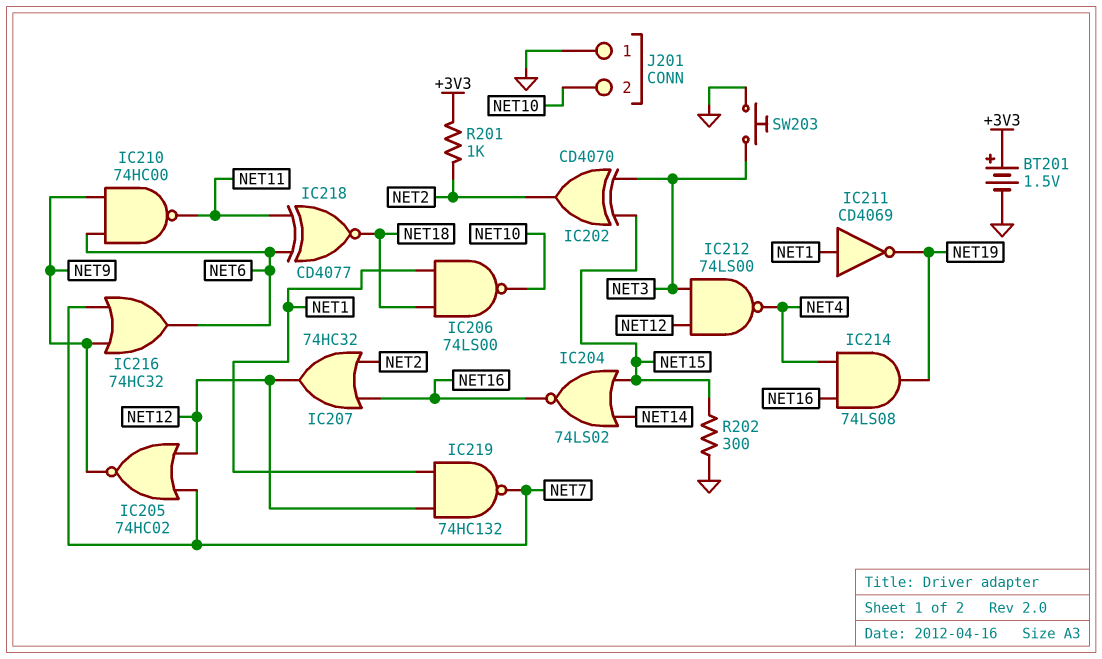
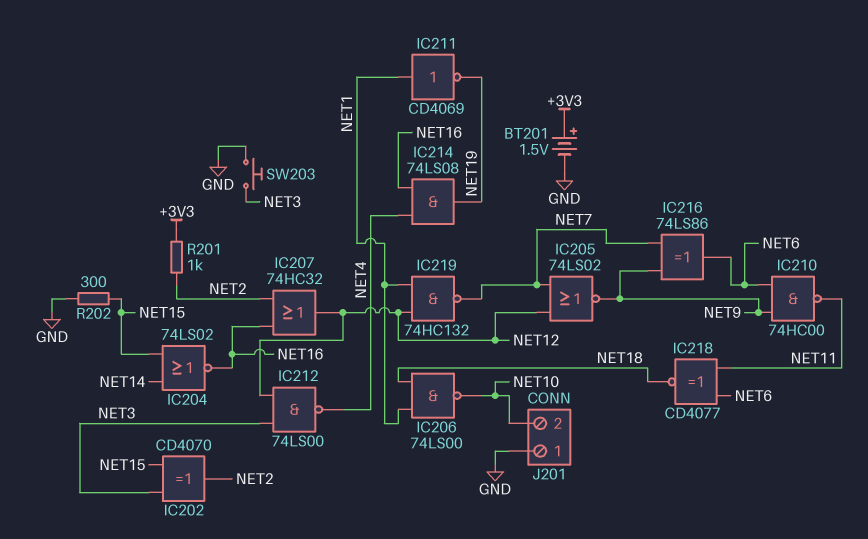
IC205: NOR 74HC02 (in NET7, in NET12, out NET9) -> NOR 74LS02 (in NET7, in NET12, out NET9)
IC216: OR 74HC32 (in NET7, in NET9, out NET6) -> XOR 74LS86 (in NET7, in NET9, out NET6)

